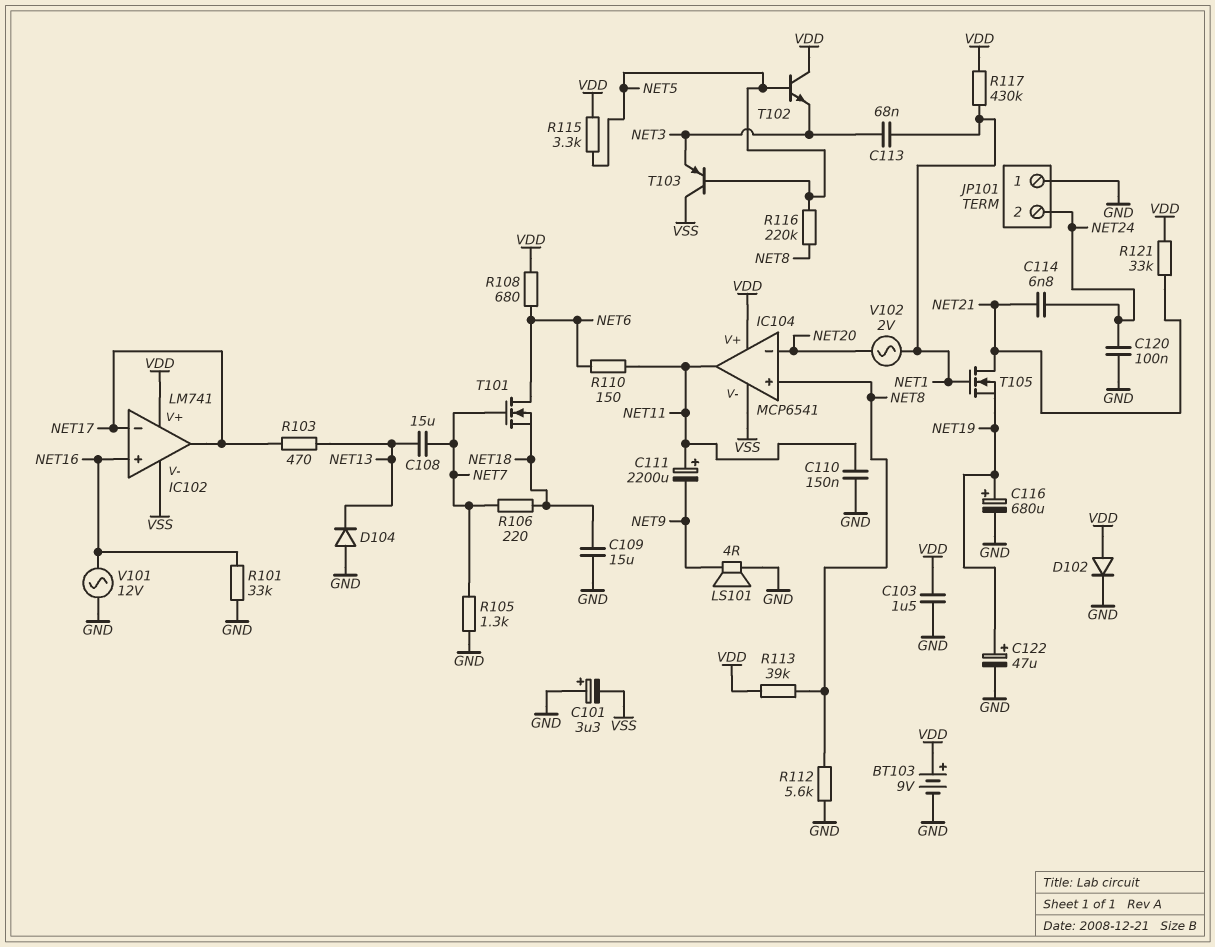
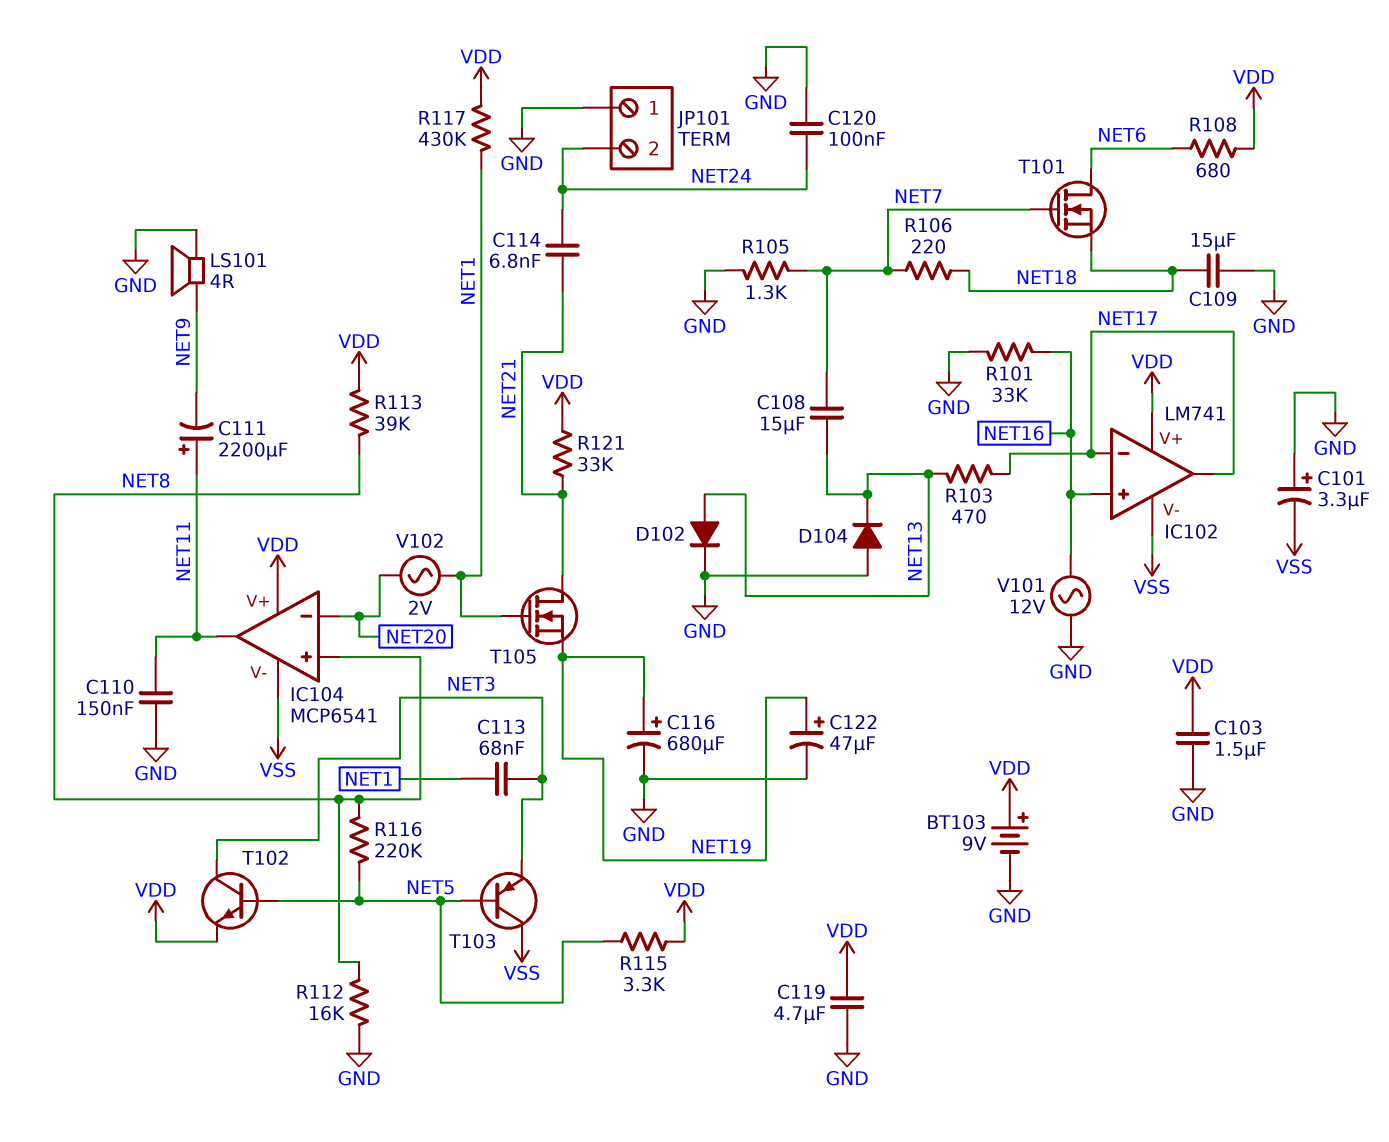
C119: none -> 4.7uF (GND, VDD)
D102: diode (A VDD, K GND) -> diode (A NET13, K GND)
R110: 150 (NET6, NET11) -> none
R112: 5.6k (GND, NET8) -> 16k (GND, NET8)
T102: NPN (B NET5, C VDD, E NET3) -> NPN (B NET5, C NET3, E VDD)

